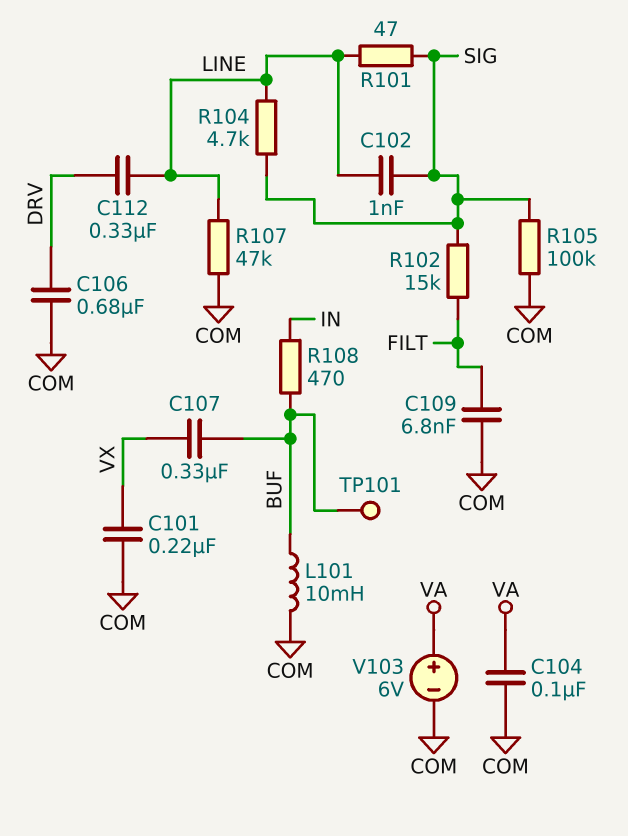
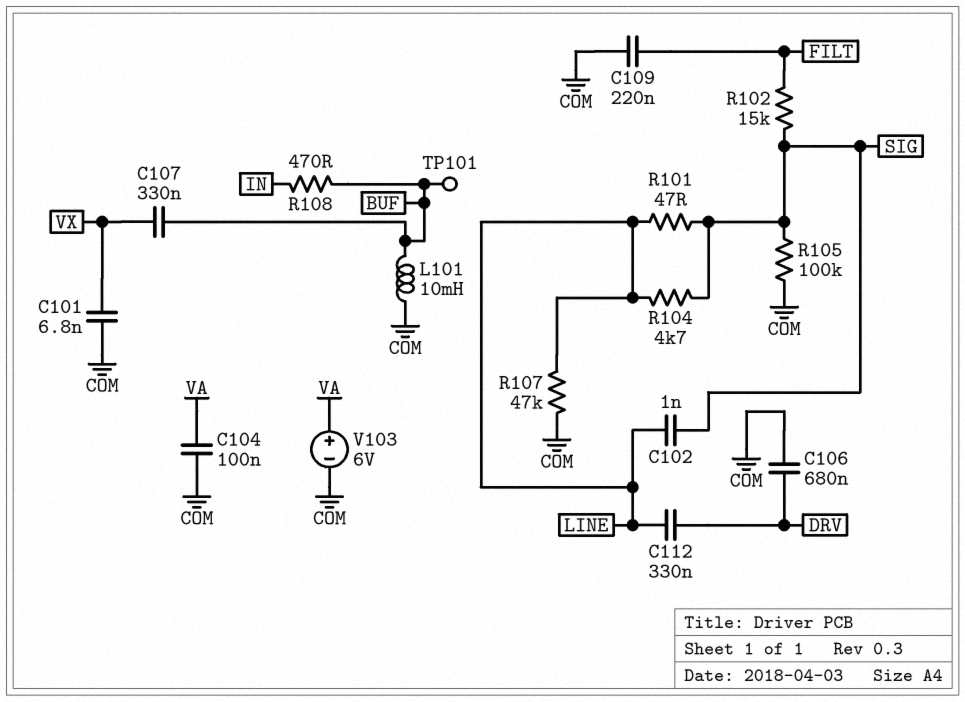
C101: 220nF (COM, VX) -> 6.8nF (COM, VX)
C109: 6.8nF (COM, FILT) -> 220nF (COM, FILT)

